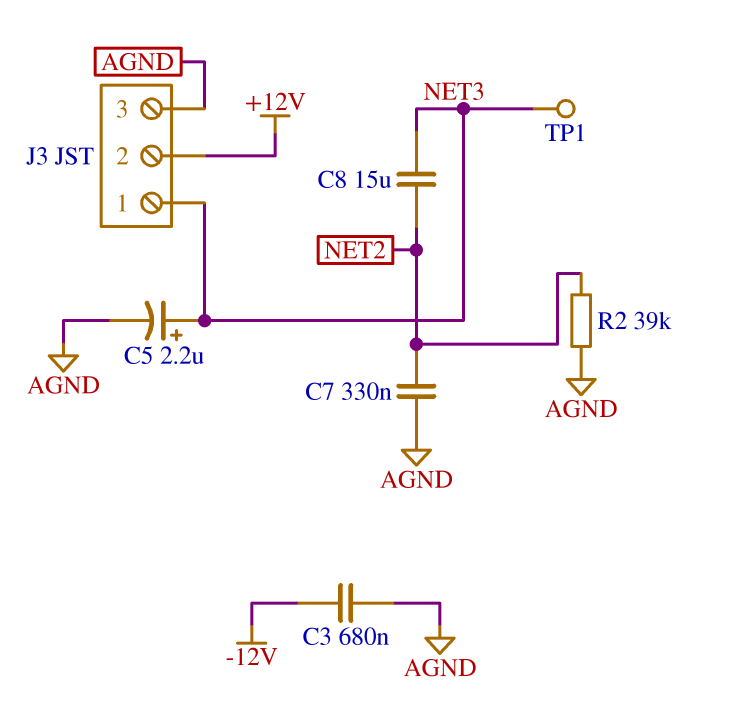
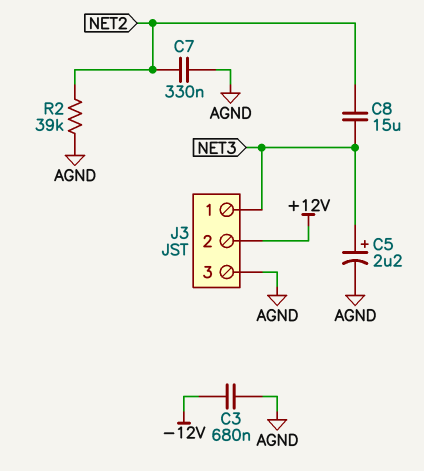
TP1: test point (NET3) -> none

